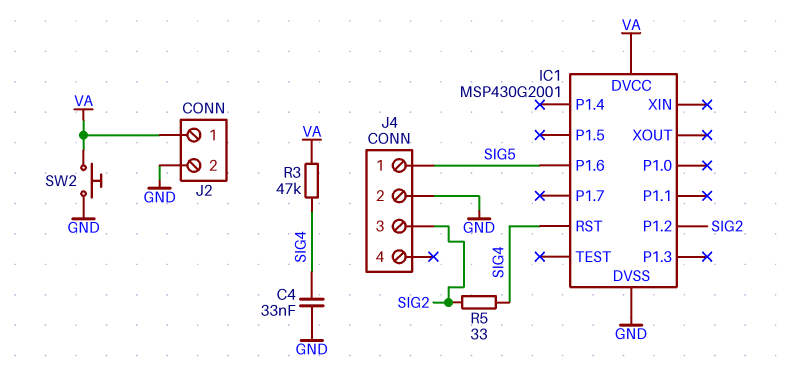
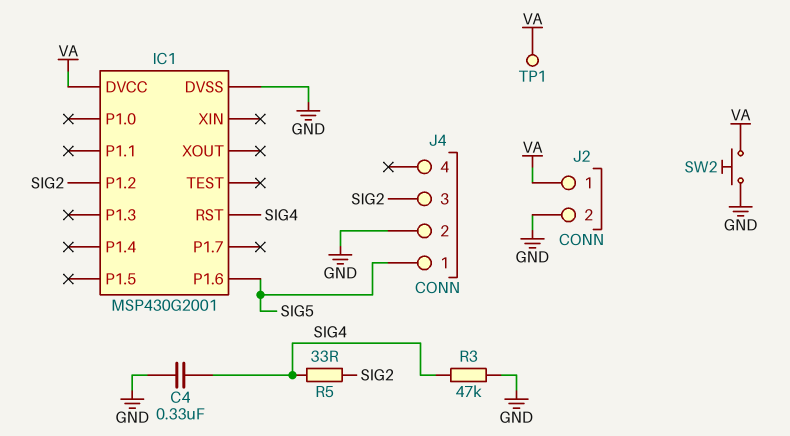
C4: 33nF (GND, SIG4) -> 330nF (GND, SIG4)
R3: 47k (SIG4, VA) -> 47k (GND, SIG4)
TP1: none -> test point (VA)

